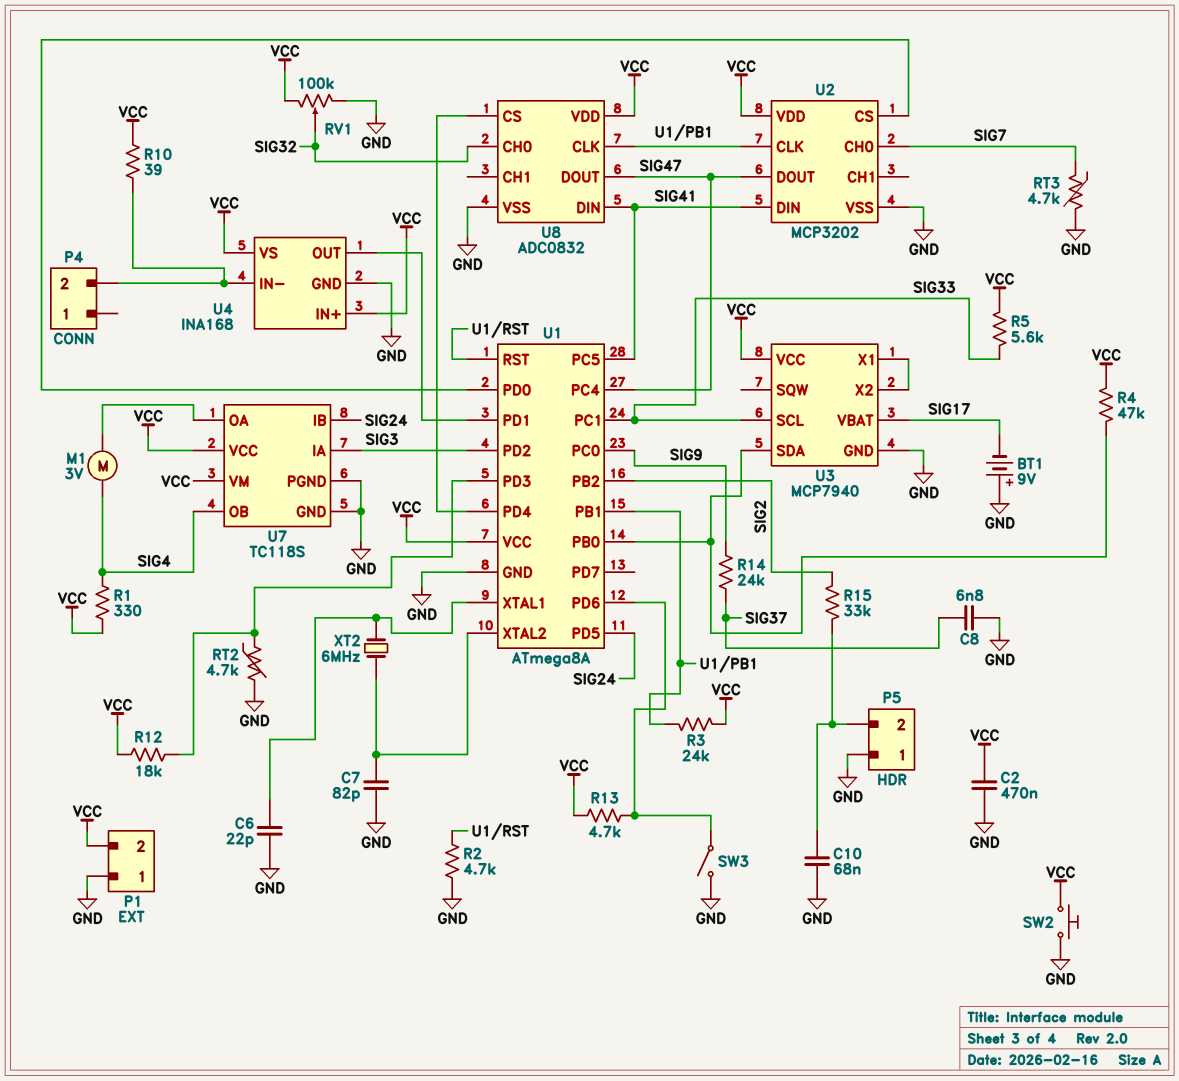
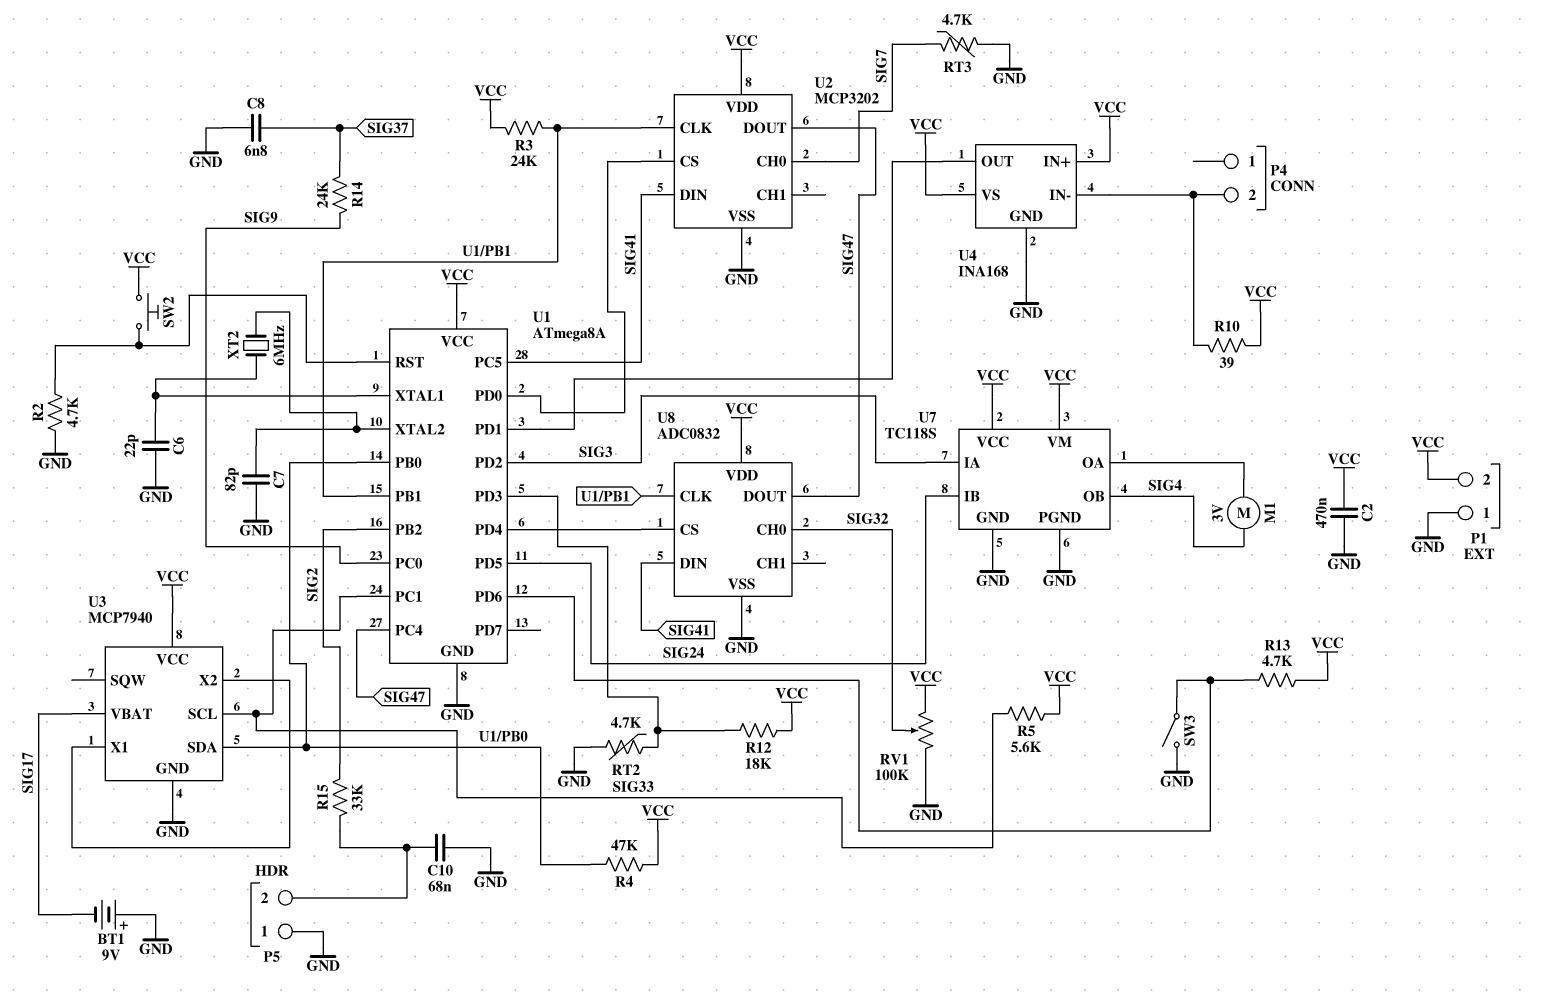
R1: 330 (SIG4, VCC) -> none
SW2: button (GND, VCC) -> button (U1/RST, VCC)

